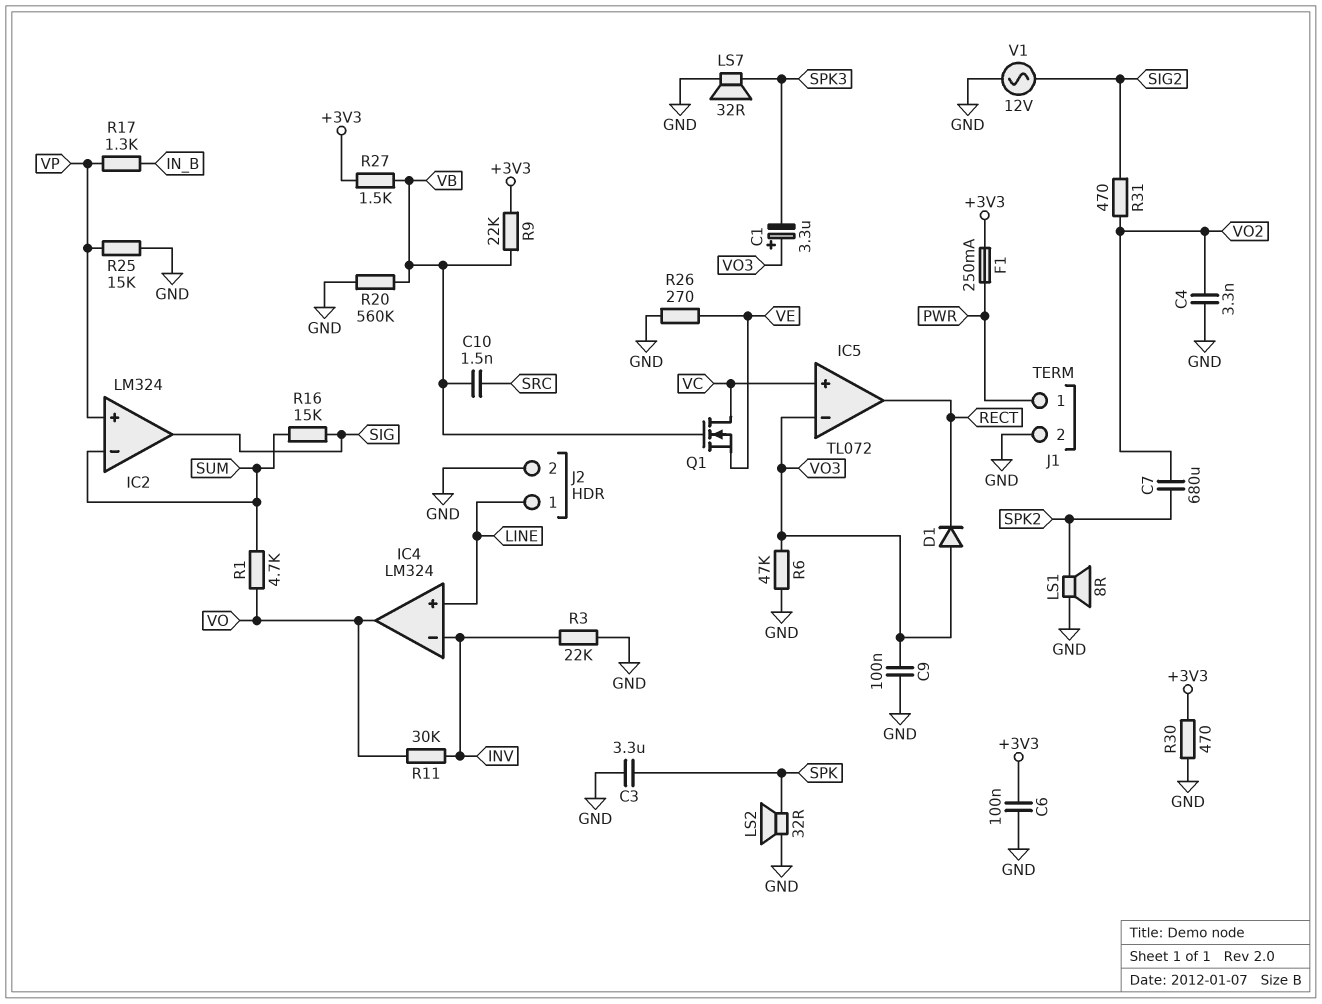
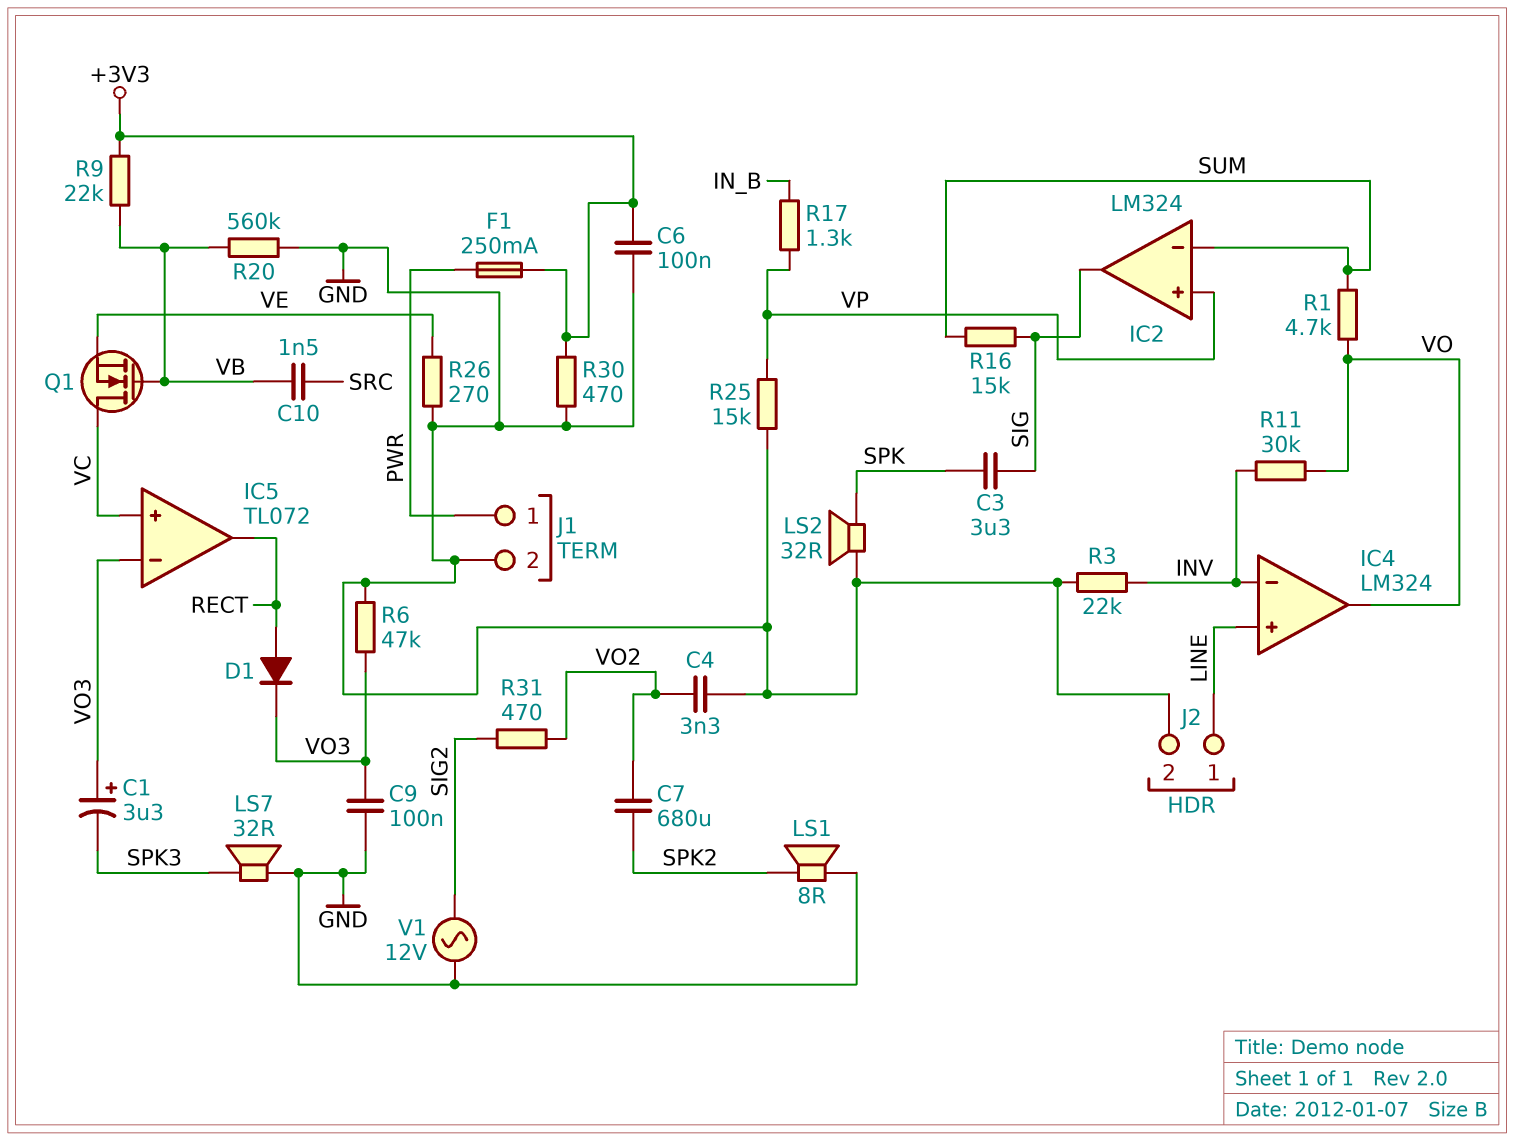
C3: 3.3uF (GND, SPK) -> 3.3uF (SIG, SPK)
D1: diode (A VO3, K RECT) -> diode (A RECT, K VO3)
R27: 1.5k (+3V3, VB) -> none

